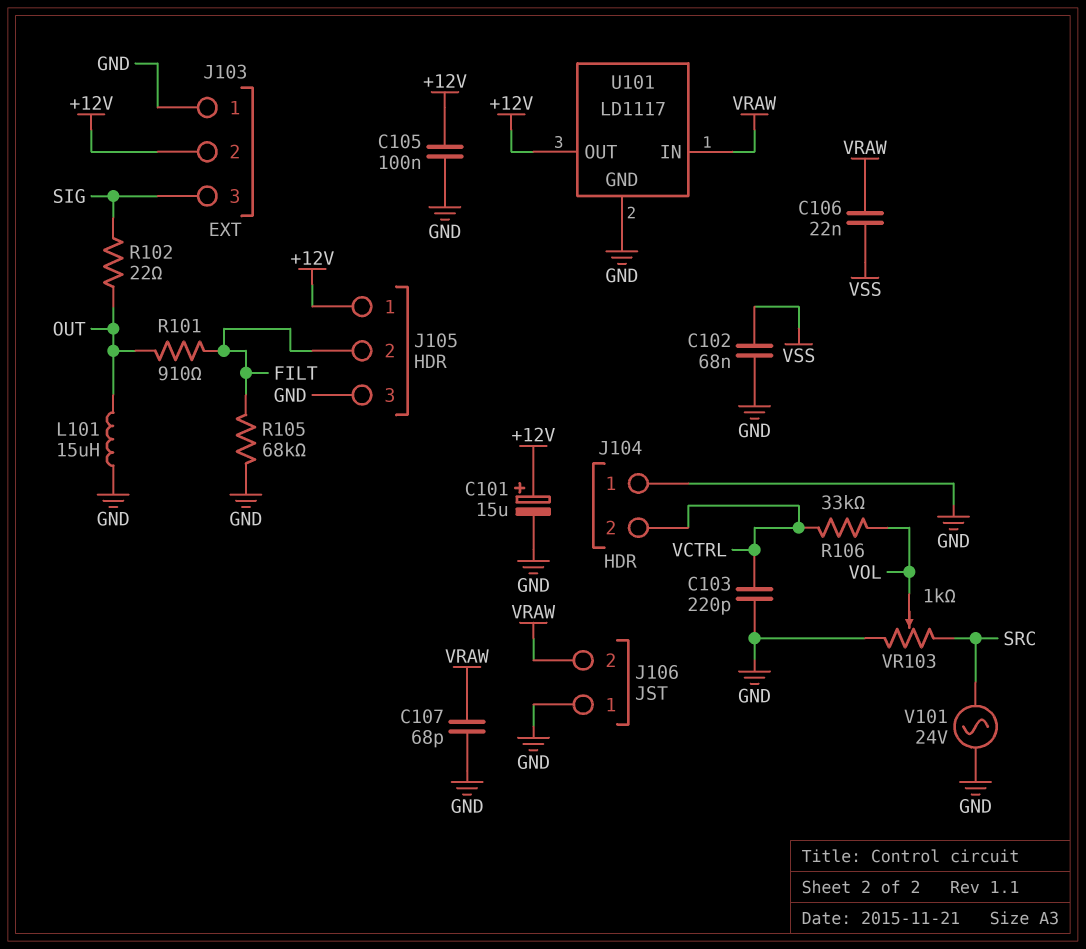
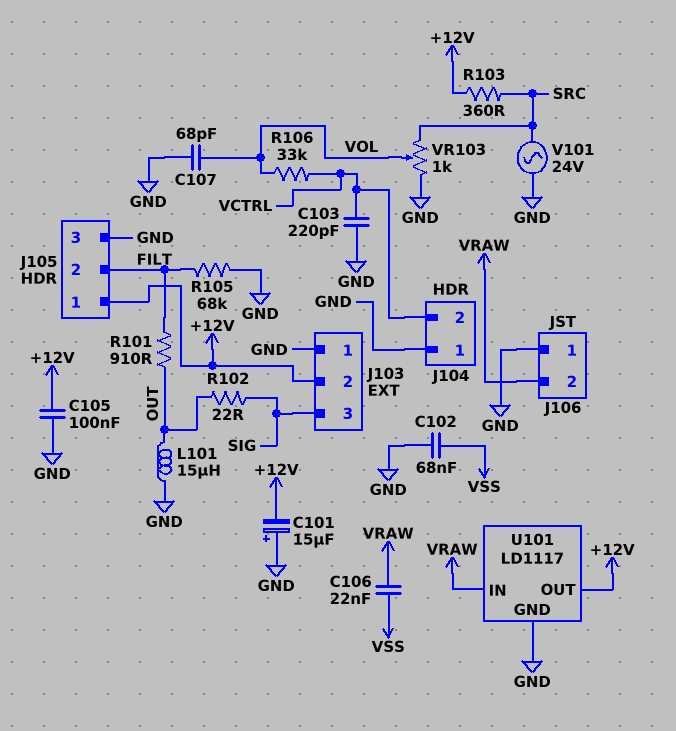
C101: 15uF (plus +12V, minus GND) -> 15uF (plus GND, minus +12V)
C107: 68pF (GND, VRAW) -> 68pF (GND, VOL)
R103: none -> 360 (+12V, SRC)

